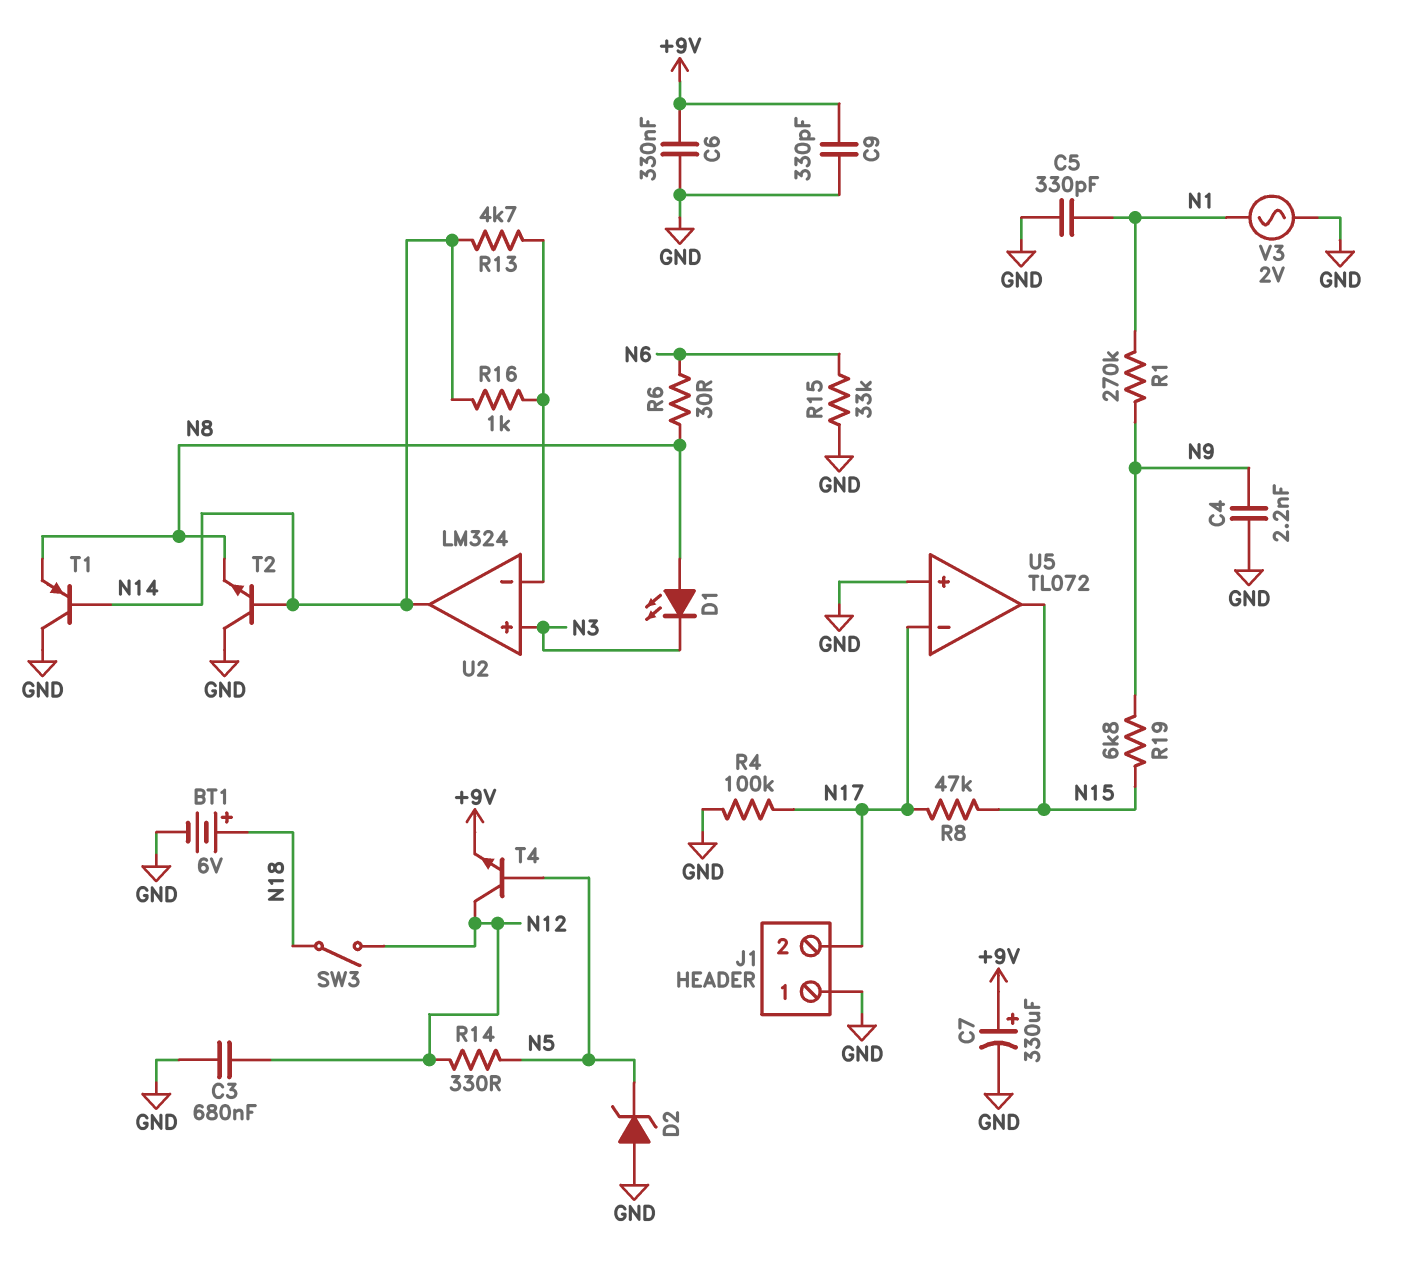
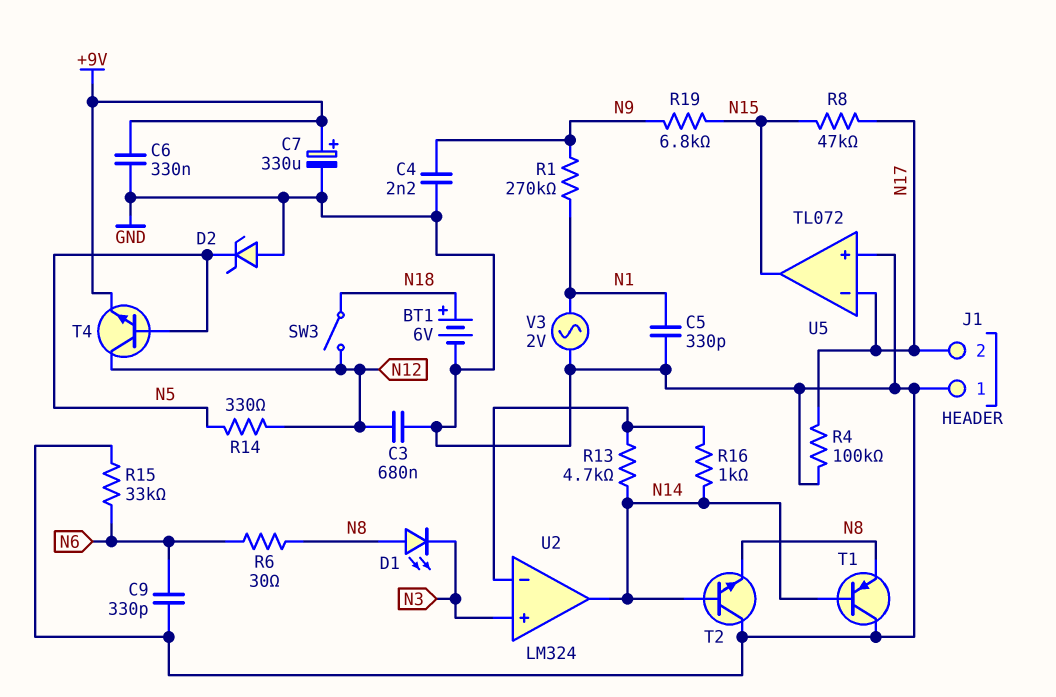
C9: 330pF (+9V, GND) -> 330pF (GND, N6)

